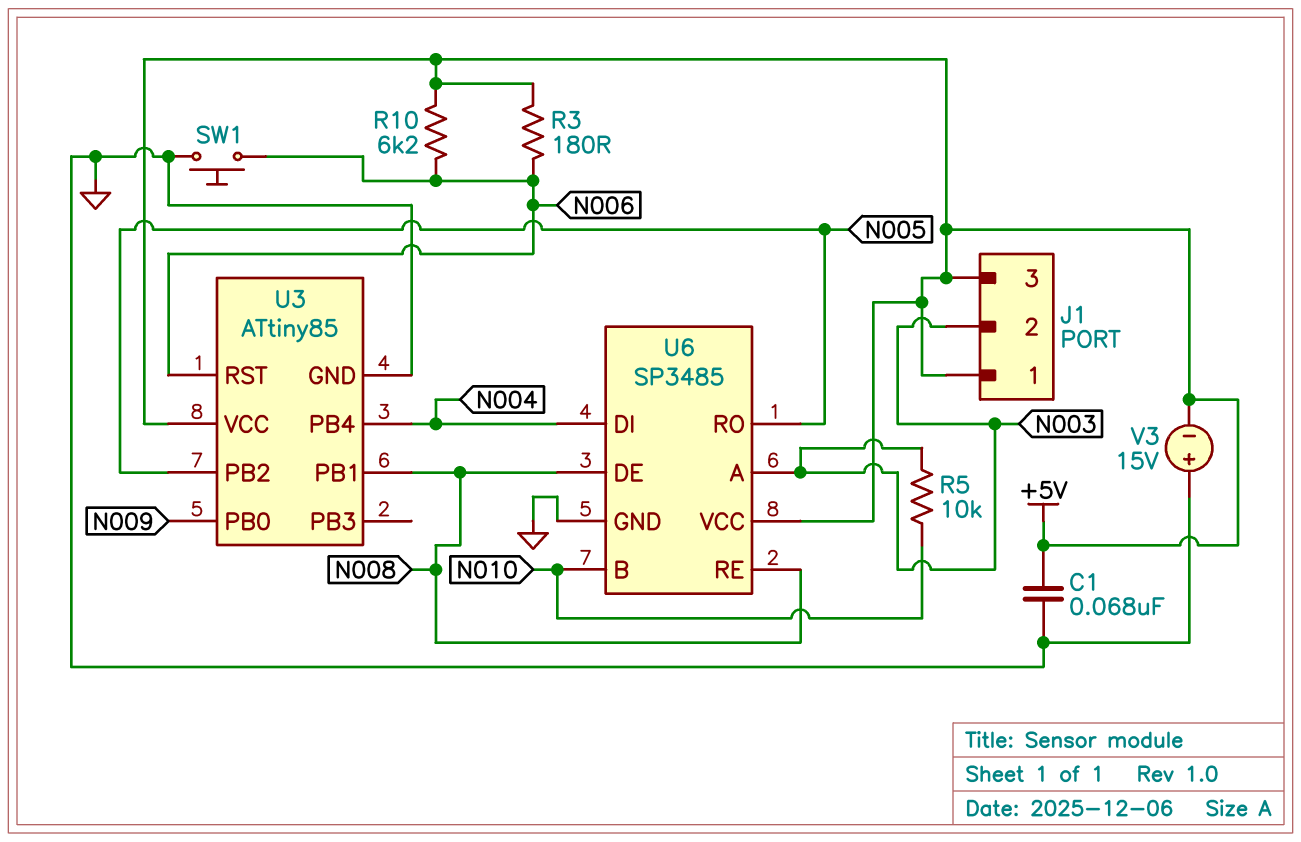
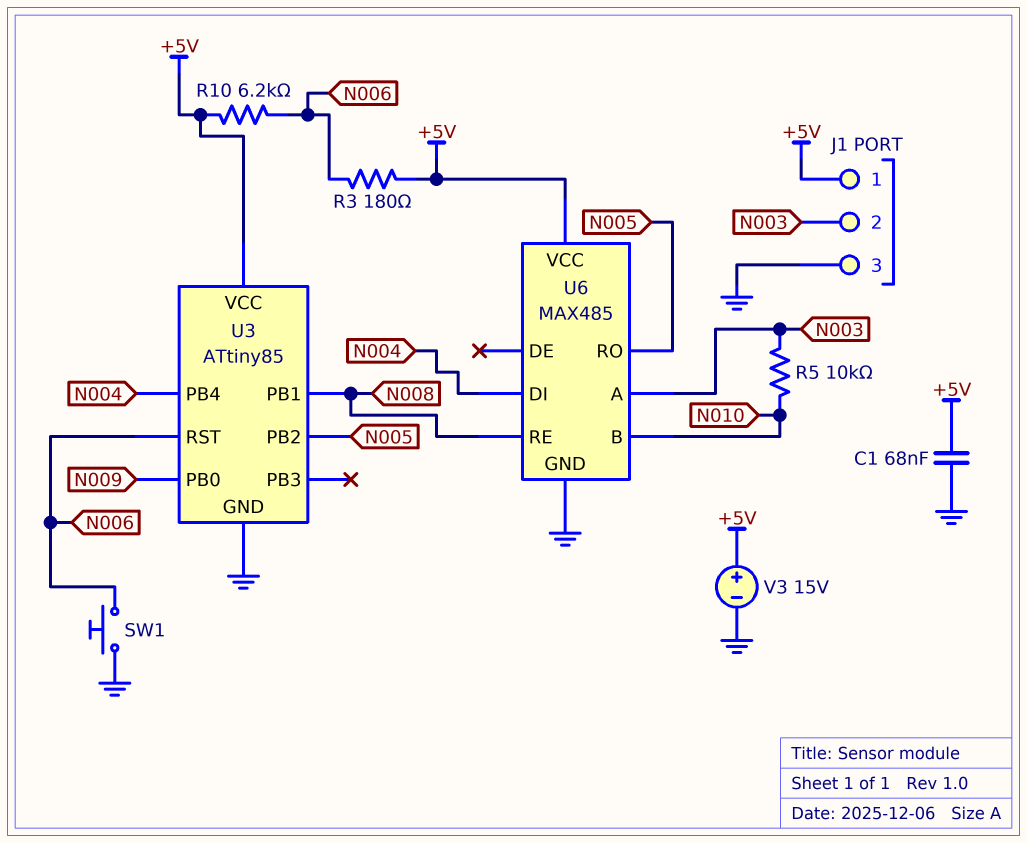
J1 pin 3: +5V -> GND
U6: SP3485 -> MAX485
U6 pin DE: N008 -> none
V3: 15V (plus GND, minus +5V) -> 15V (plus +5V, minus GND)

